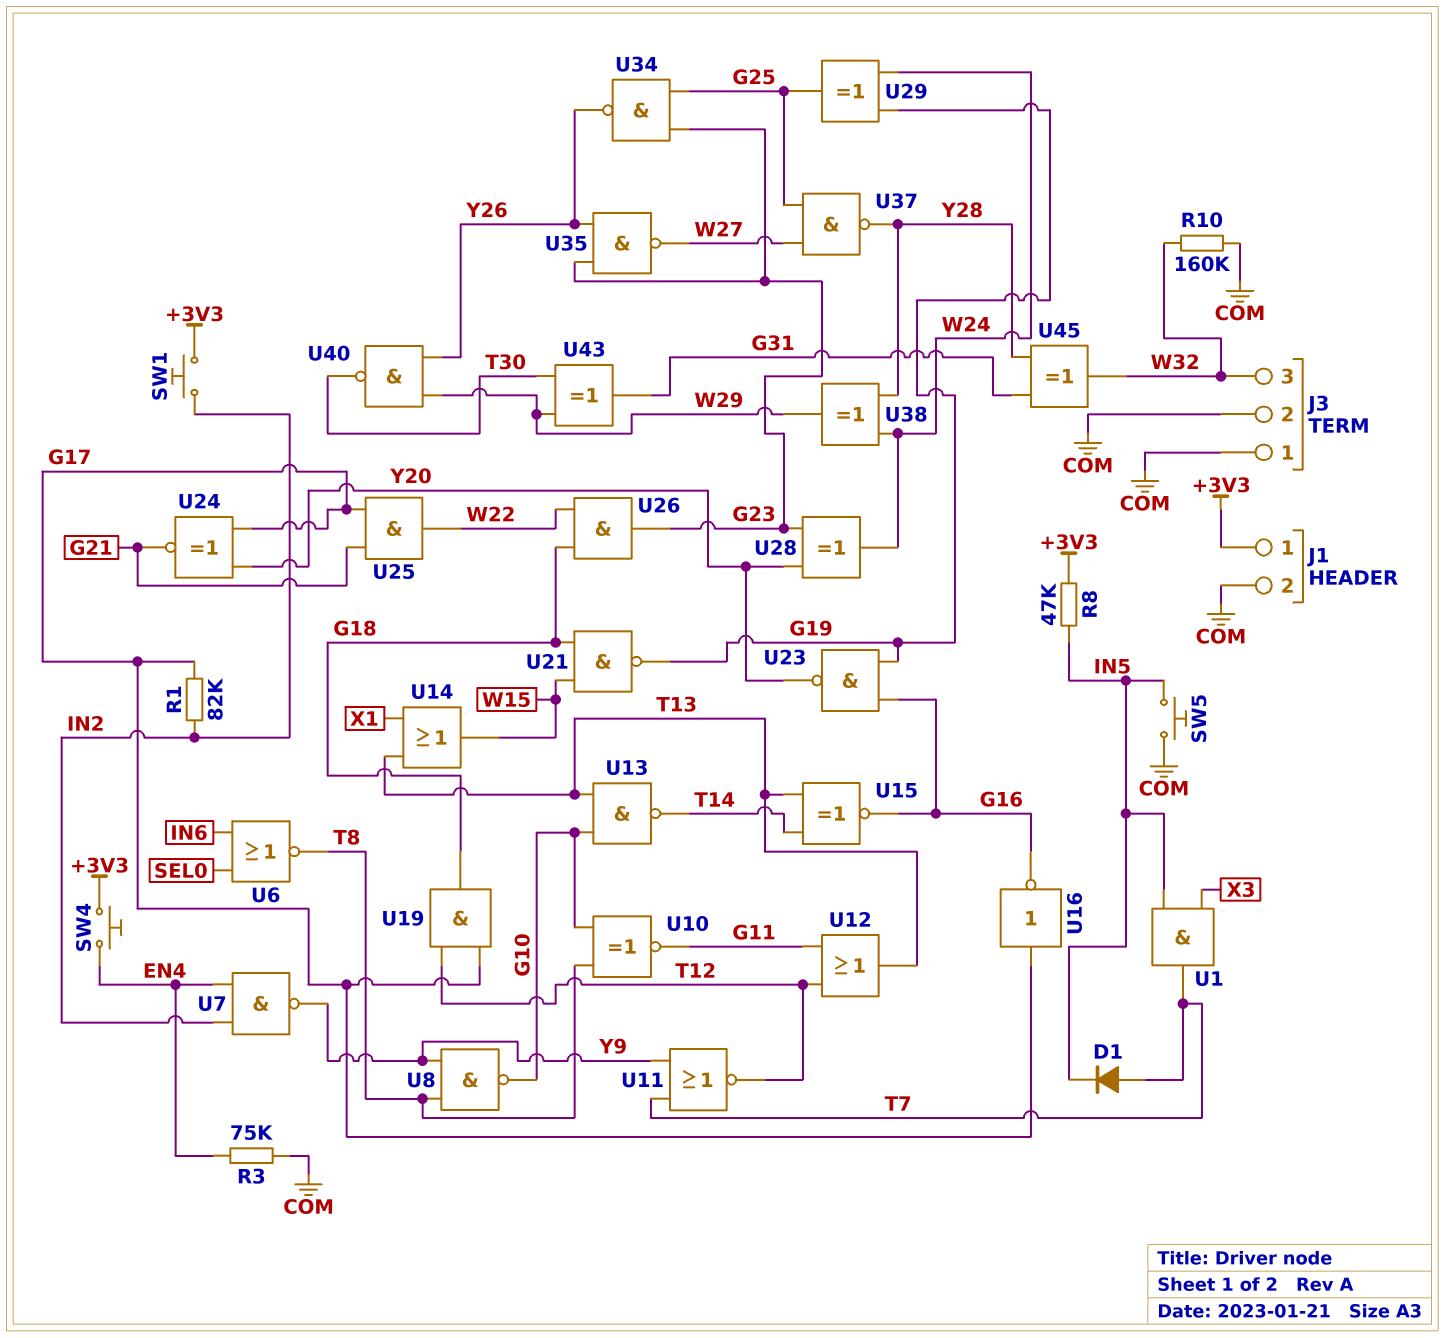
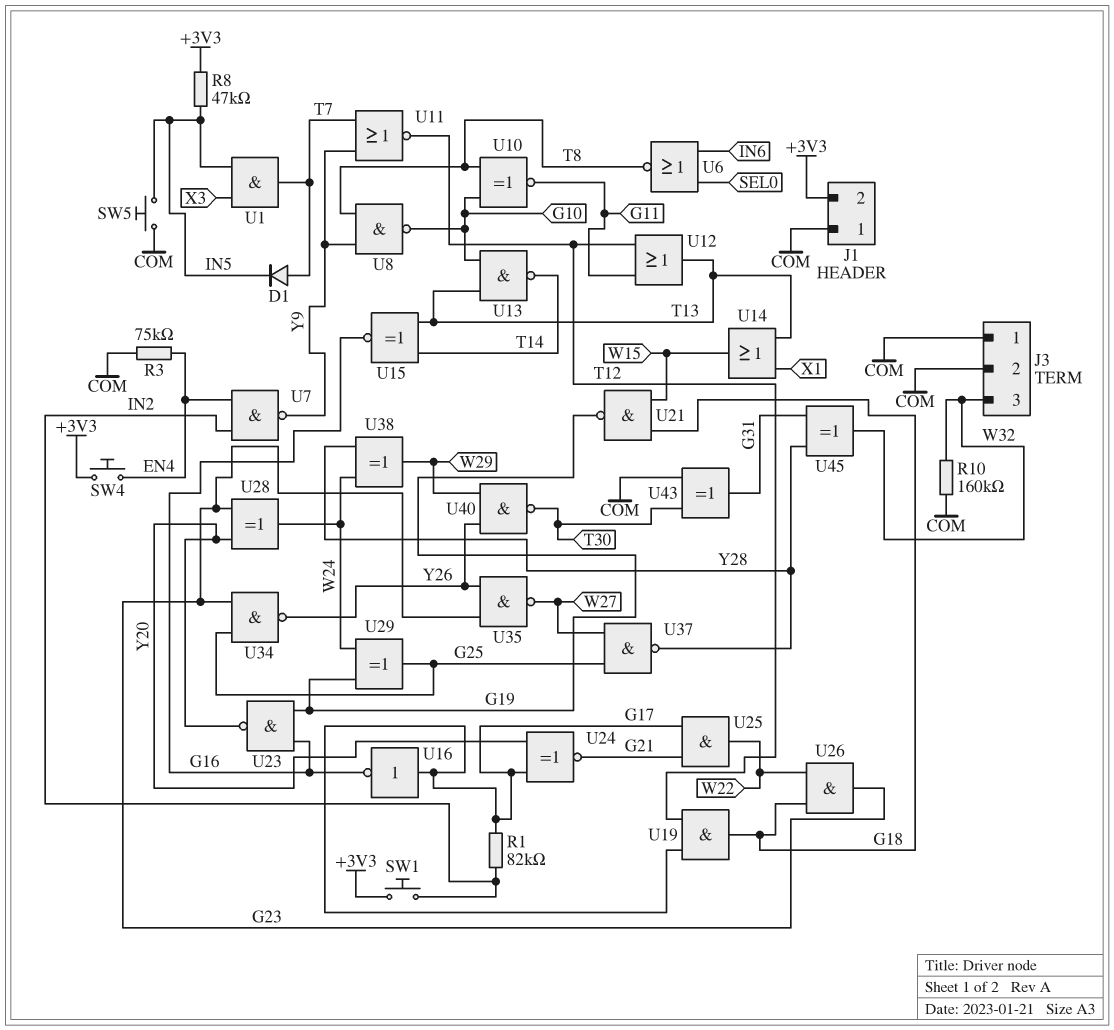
J1 pin 1: +3V3 -> COM
J1 pin 2: COM -> +3V3
U43: XOR (in T30, in W29, out G31) -> XOR (in COM, in T30, out G31)

